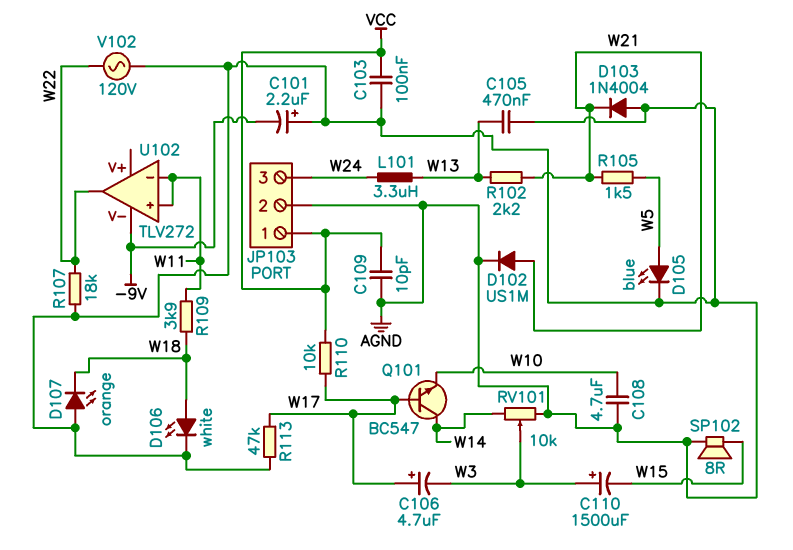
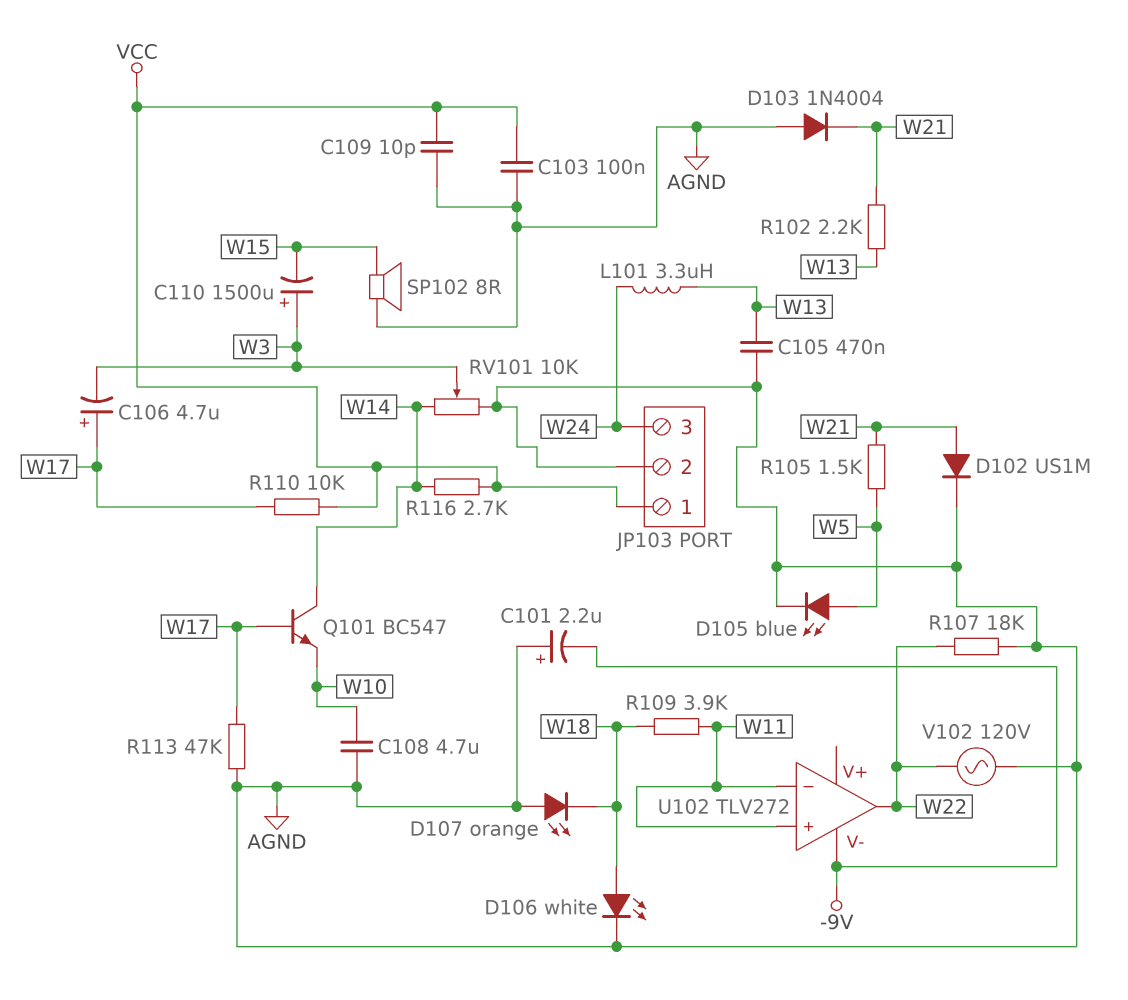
R116: none -> 2.7k (VCC, W14)

